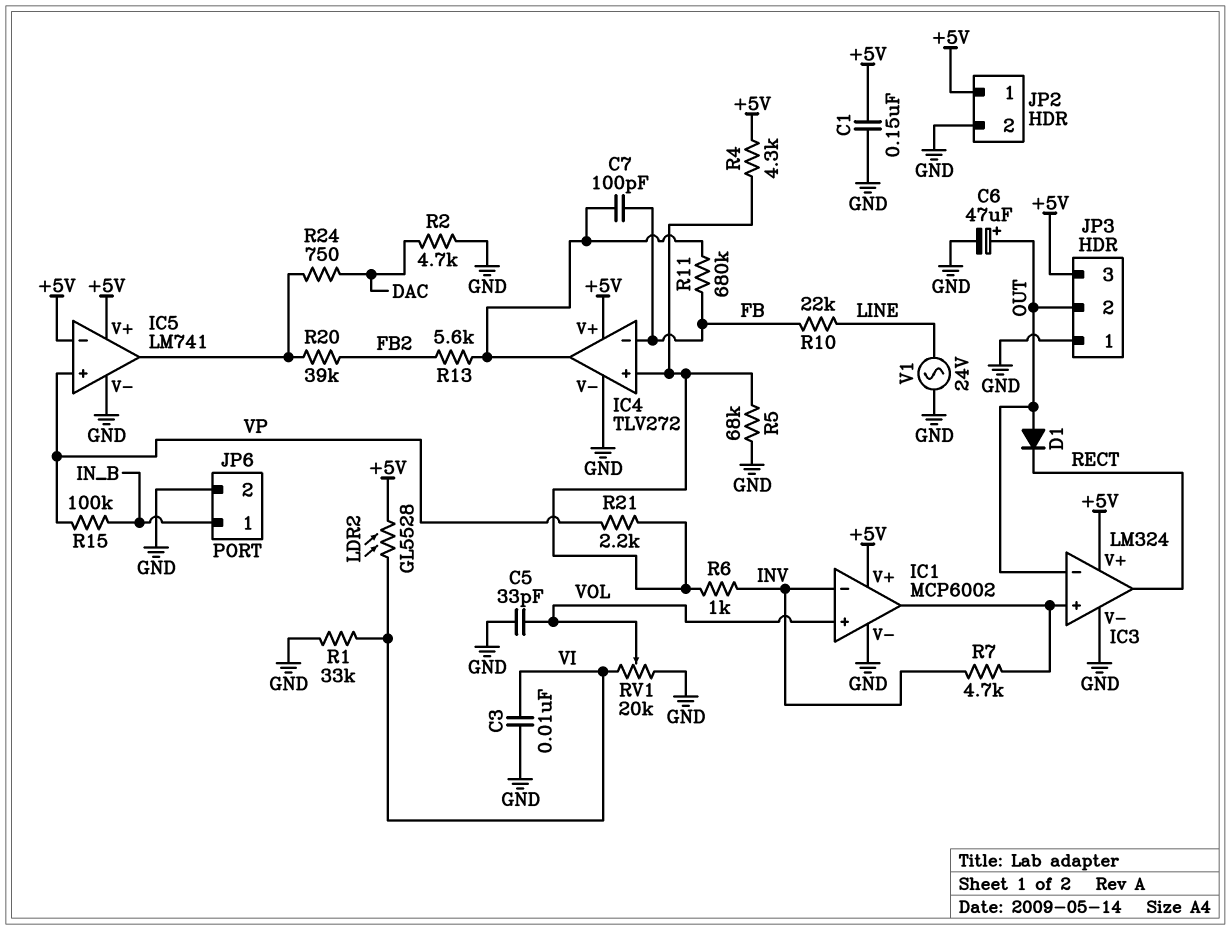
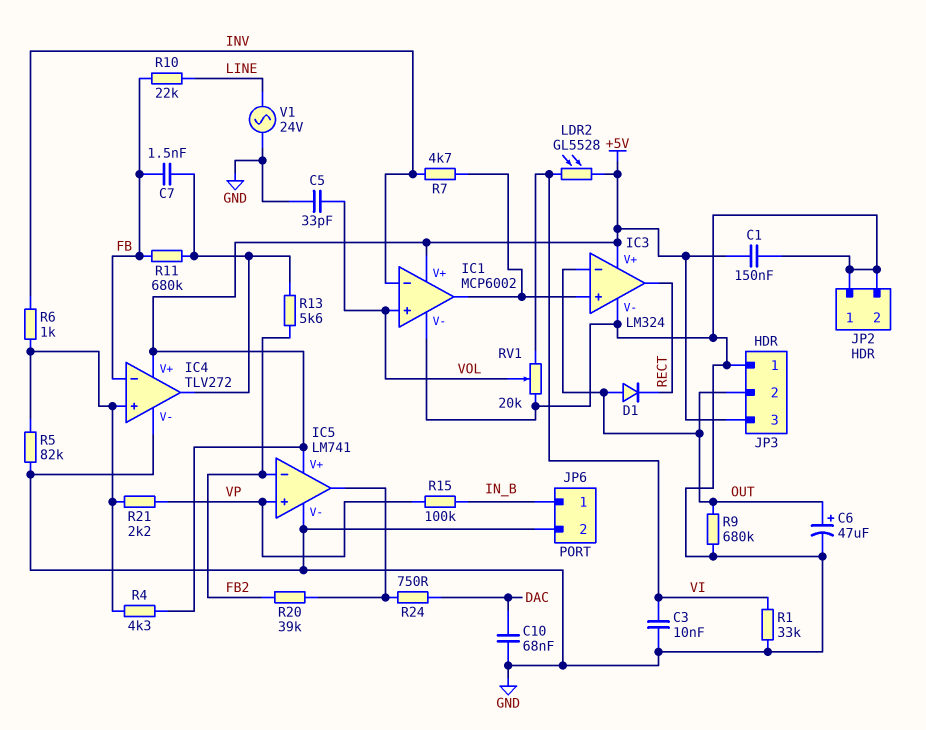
C7: 100pF (FB, IC4/out) -> 1.5nF (FB, IC4/out)
C10: none -> 68nF (DAC, GND)
IC5 pin in-: +5V -> FB2
JP2 pin 1: +5V -> GND
R2: 4.7k (DAC, GND) -> none
R5: 68k (GND, IC4/in+) -> 82k (GND, IC4/in+)
R9: none -> 680k (GND, OUT)

